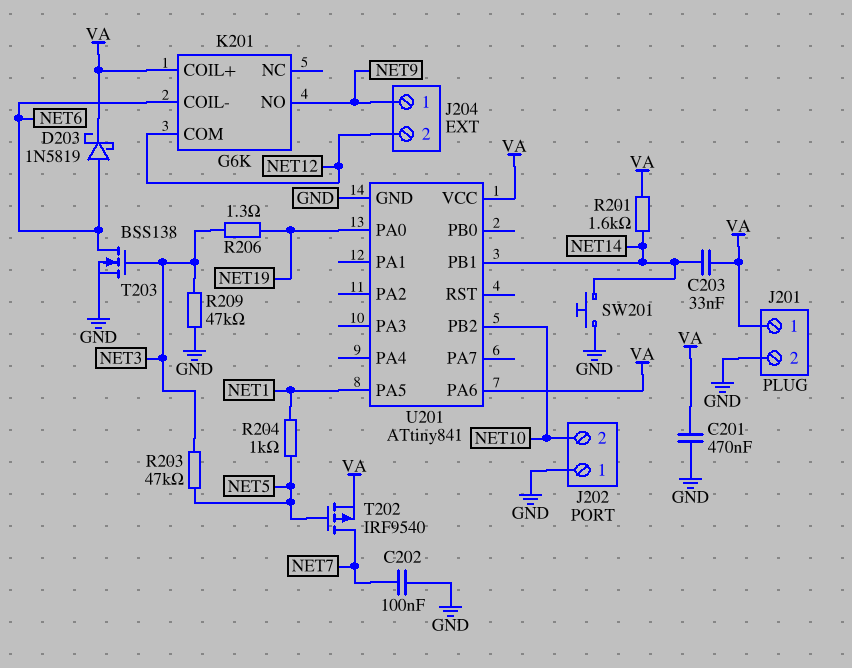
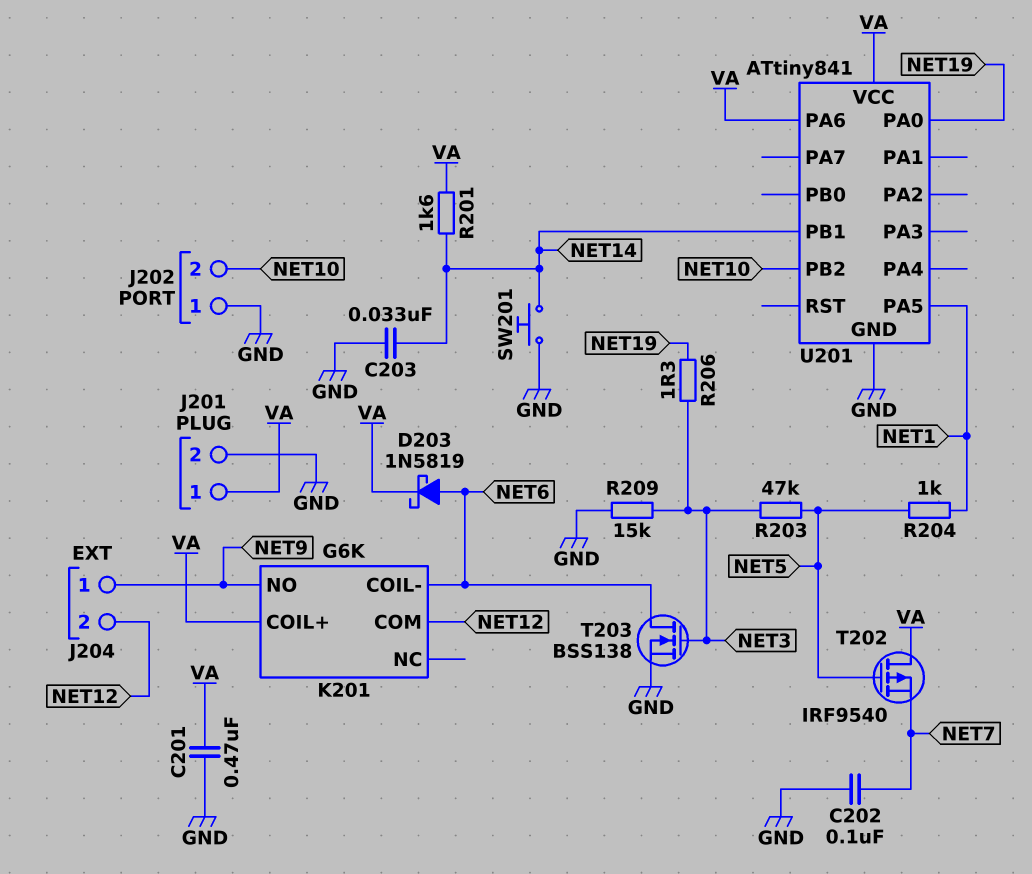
C203: 33nF (NET14, VA) -> 33nF (GND, NET14)
R209: 47k (GND, NET3) -> 15k (GND, NET3)
T202: PMOS IRF9540 (G NET5, D NET7, S VA) -> PMOS IRF9540 (G NET5, D VA, S NET7)

